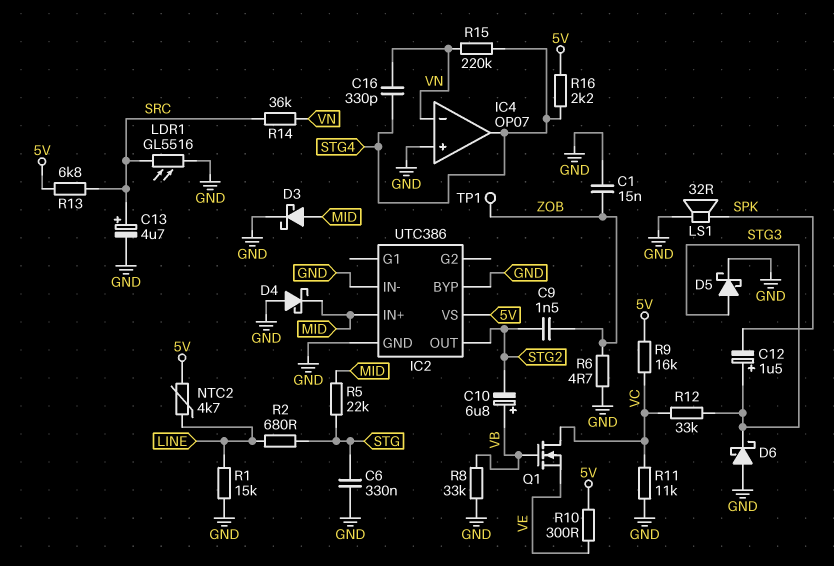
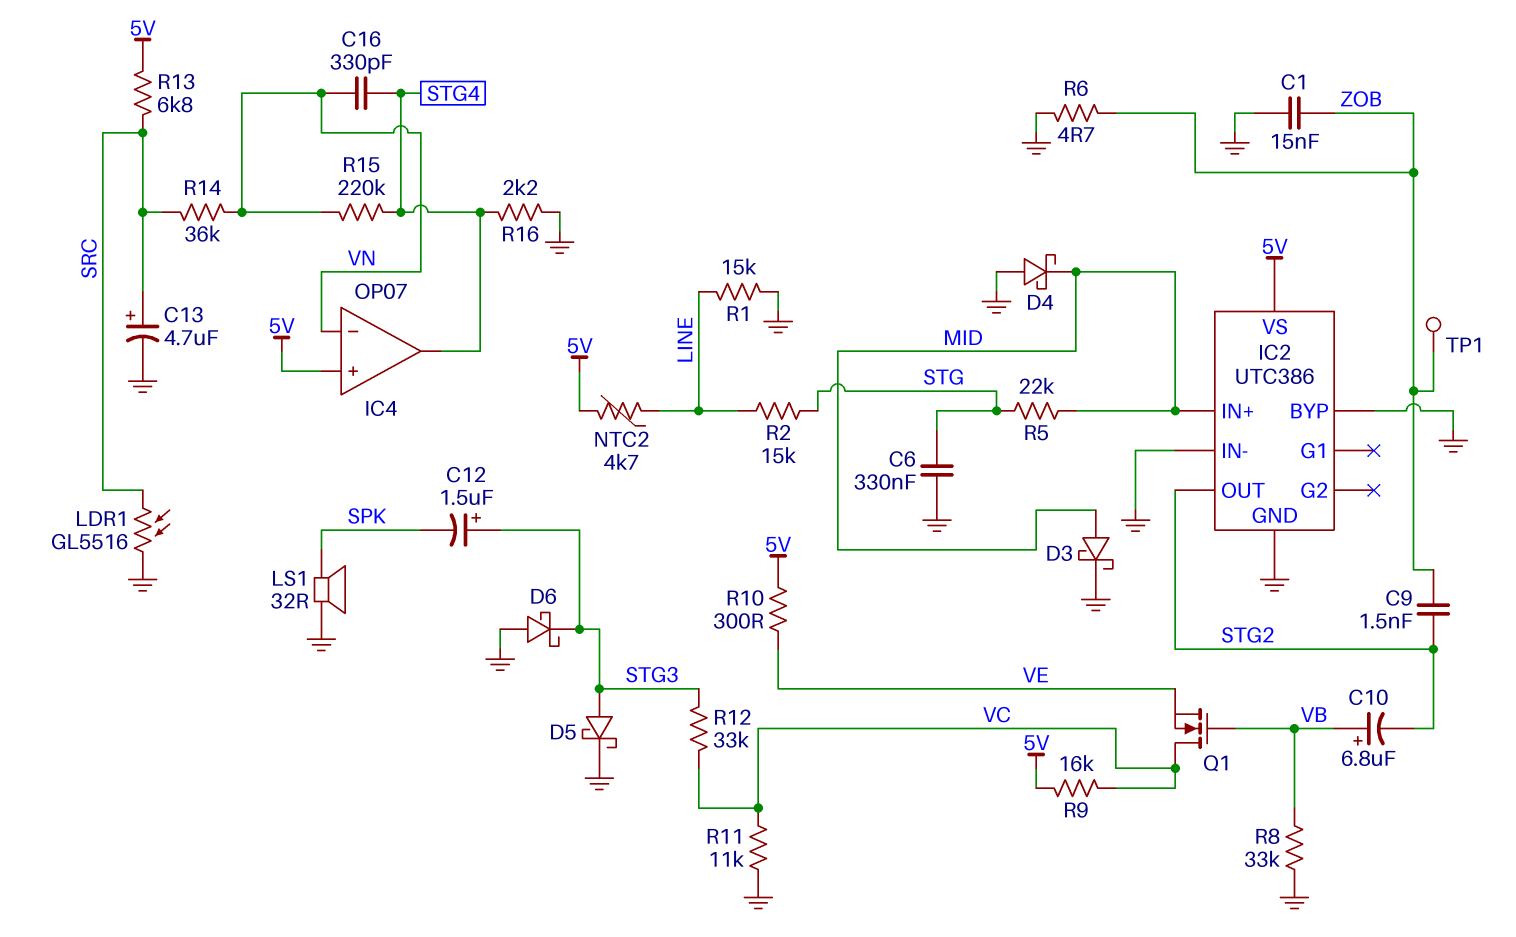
IC4 pin in+: GND -> 5V
R2: 680 (LINE, STG) -> 15k (LINE, STG)
R16: 2.2k (5V, STG4) -> 2.2k (GND, STG4)

